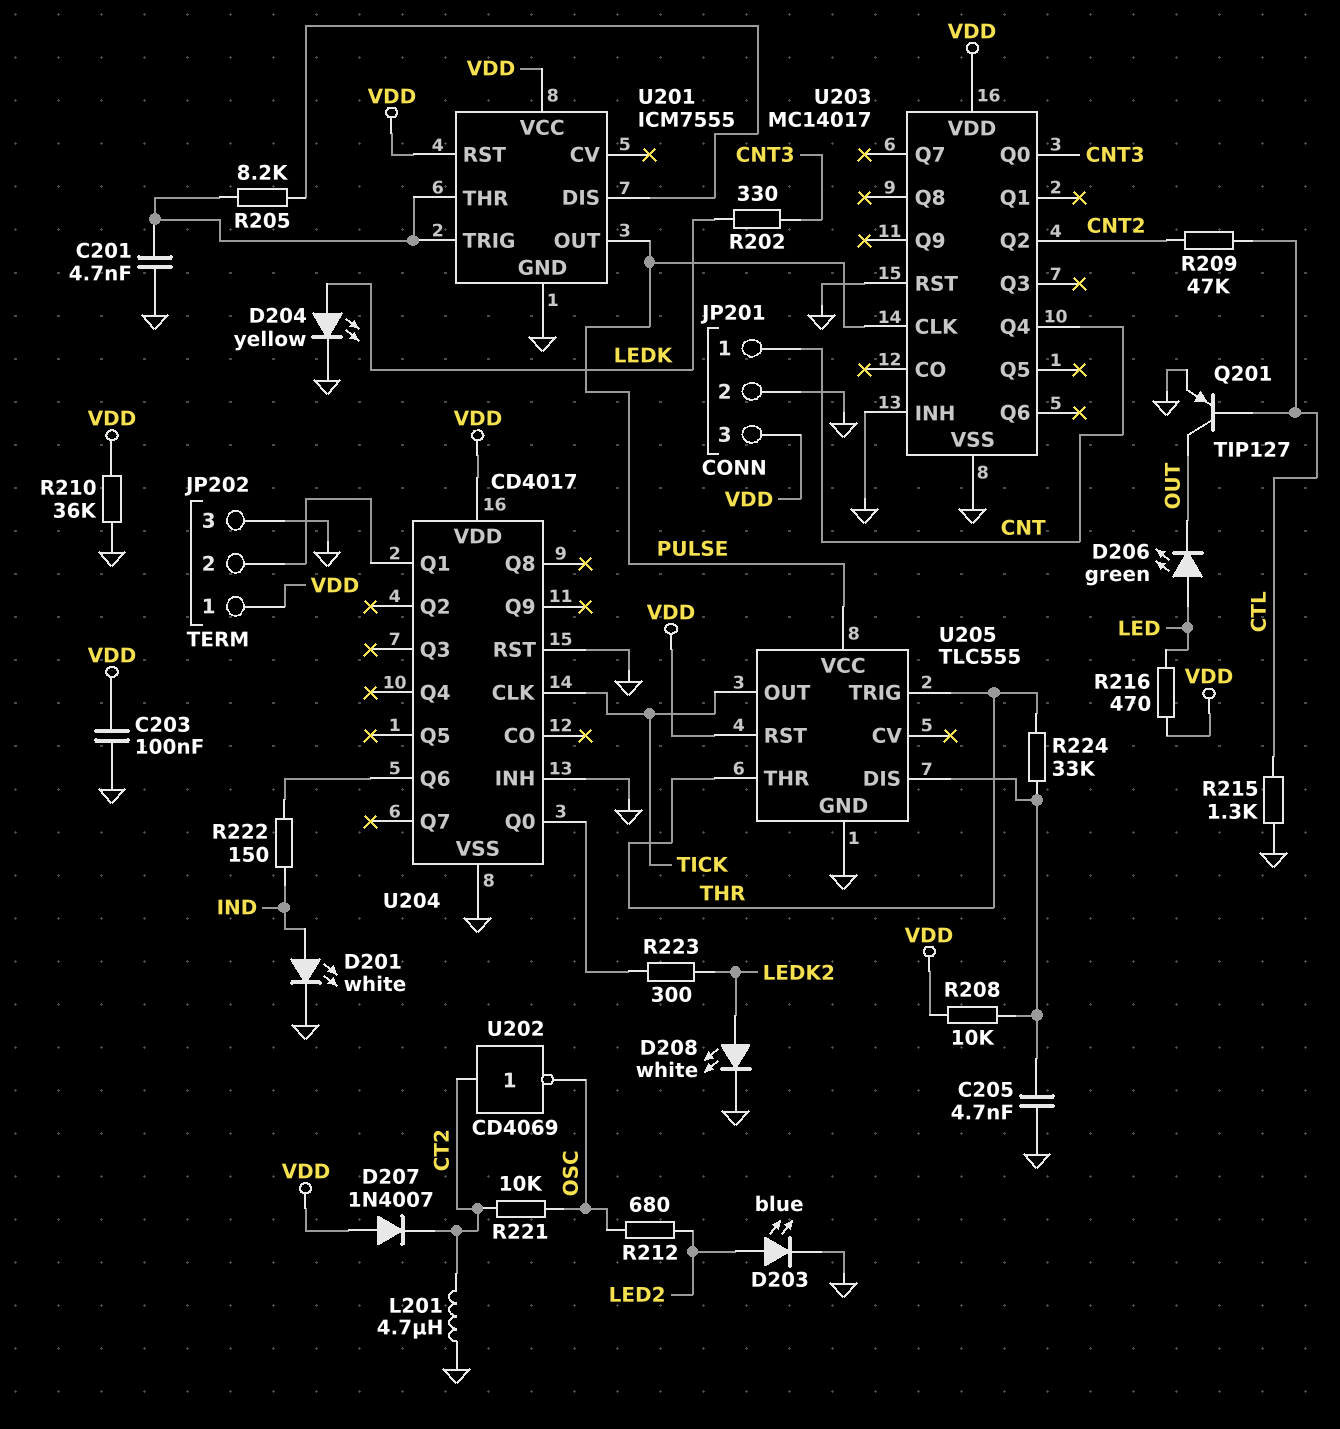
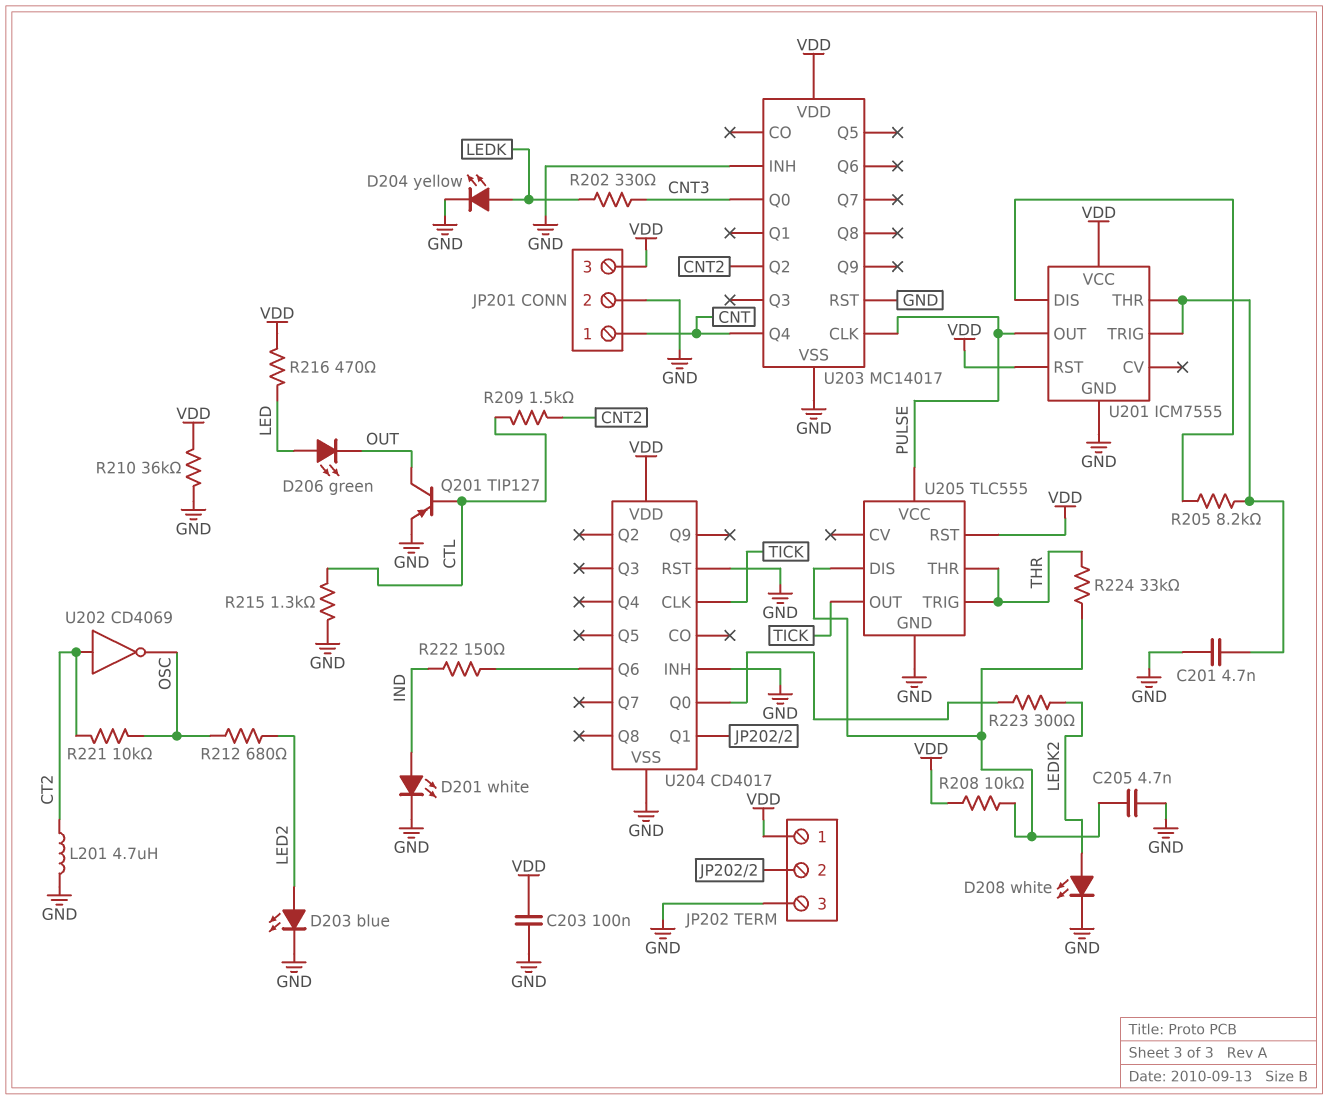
D207: diode 1N4007 (A VDD, K CT2) -> none
R209: 47k (CNT2, CTL) -> 1.5k (CNT2, CTL)

